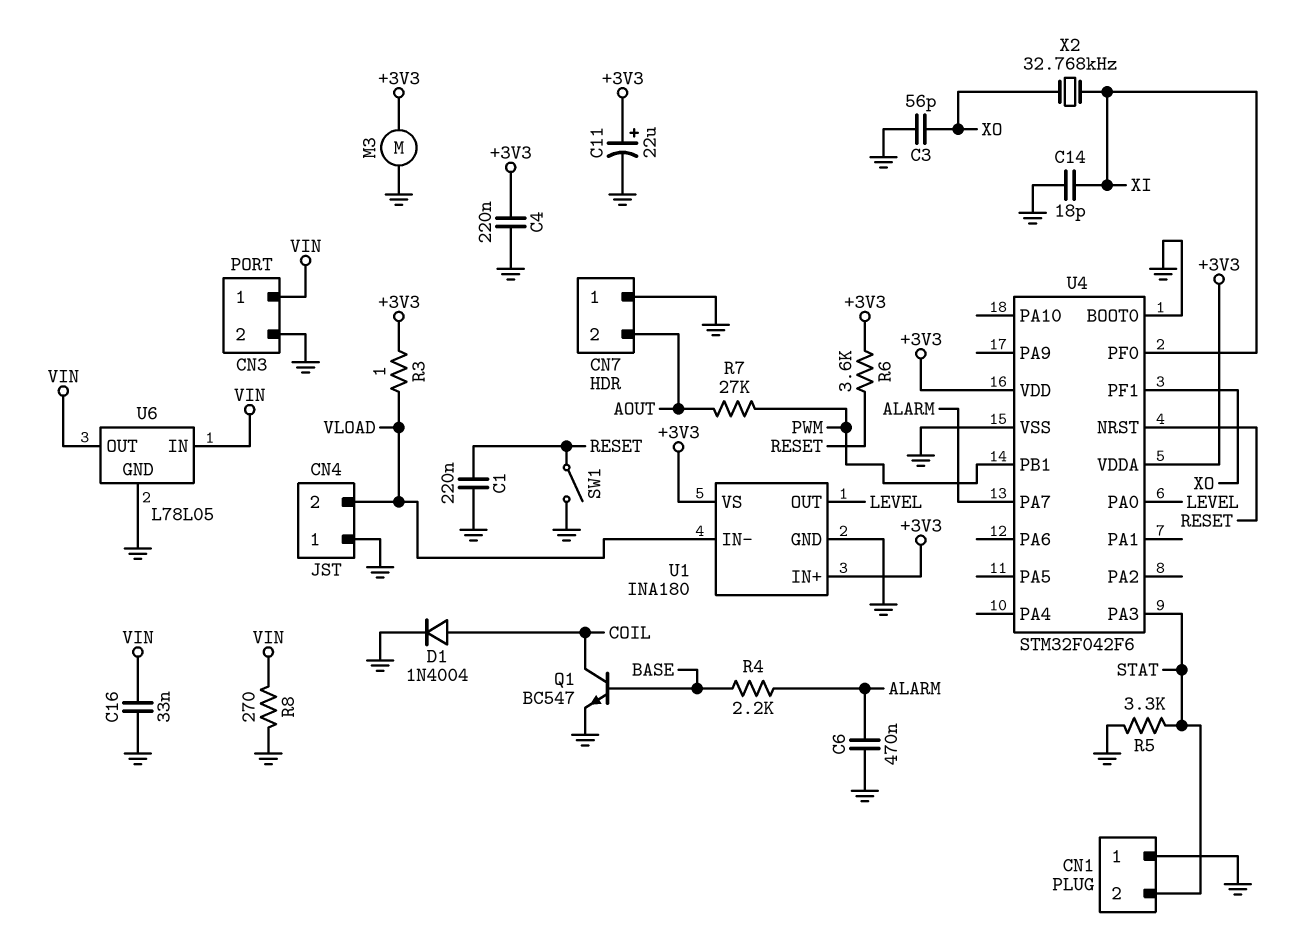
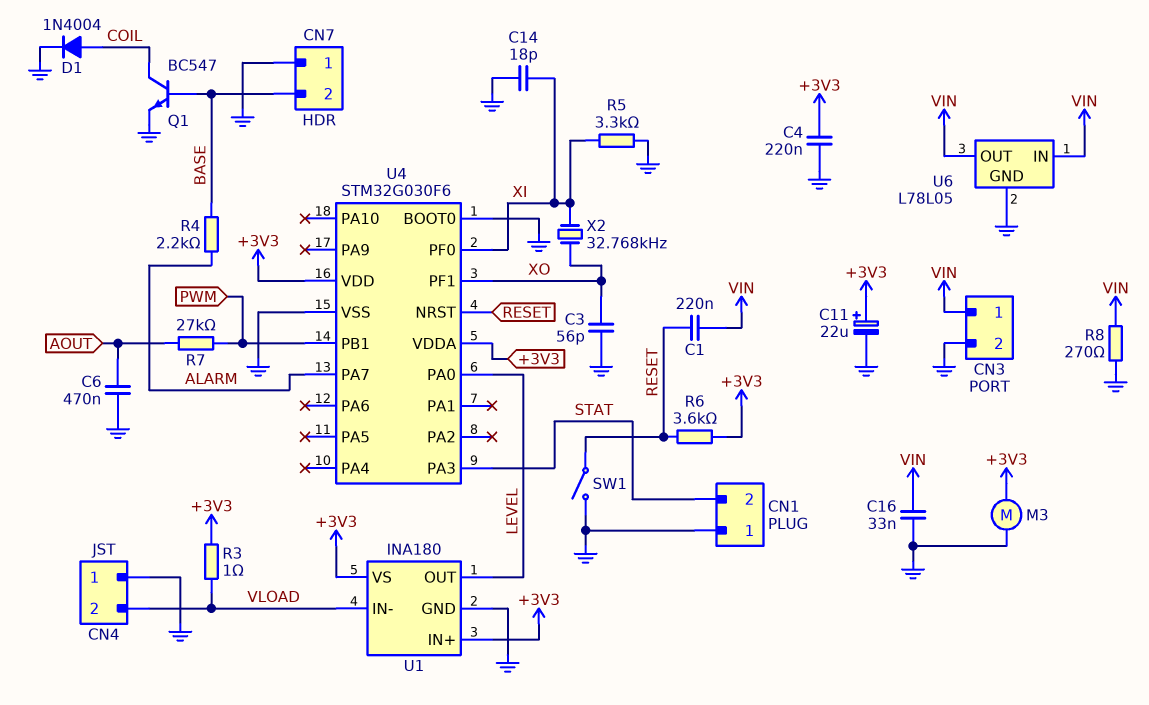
C1: 220nF (GND, RESET) -> 220nF (RESET, VIN)
C6: 470nF (ALARM, GND) -> 470nF (AOUT, GND)
CN7 pin 2: AOUT -> BASE
R5: 3.3k (GND, STAT) -> 3.3k (GND, XI)
U4: STM32F042F6 -> STM32G030F6

